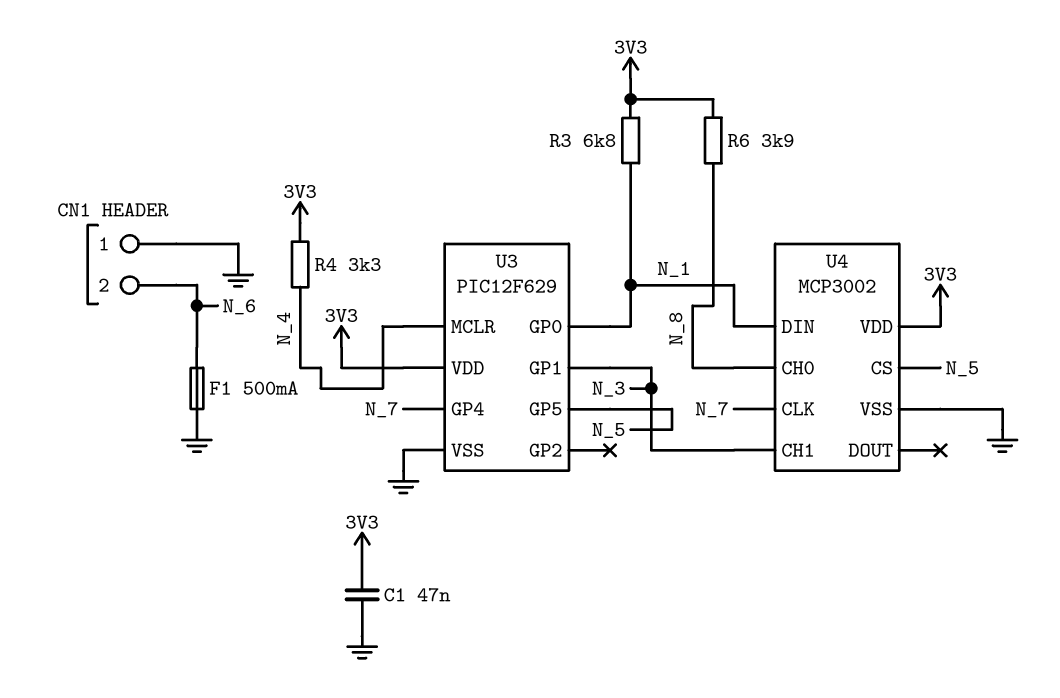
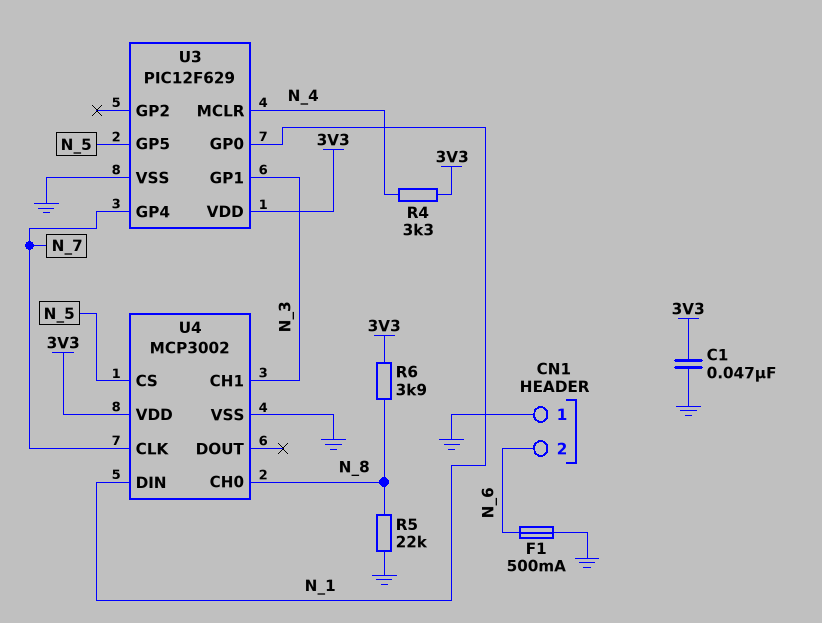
R3: 6.8k (3V3, N_1) -> none
R5: none -> 22k (GND, N_8)

